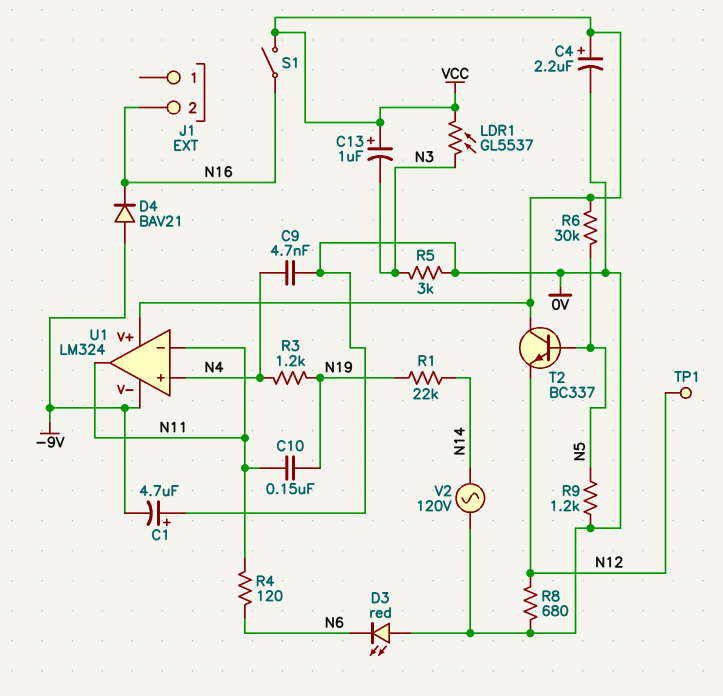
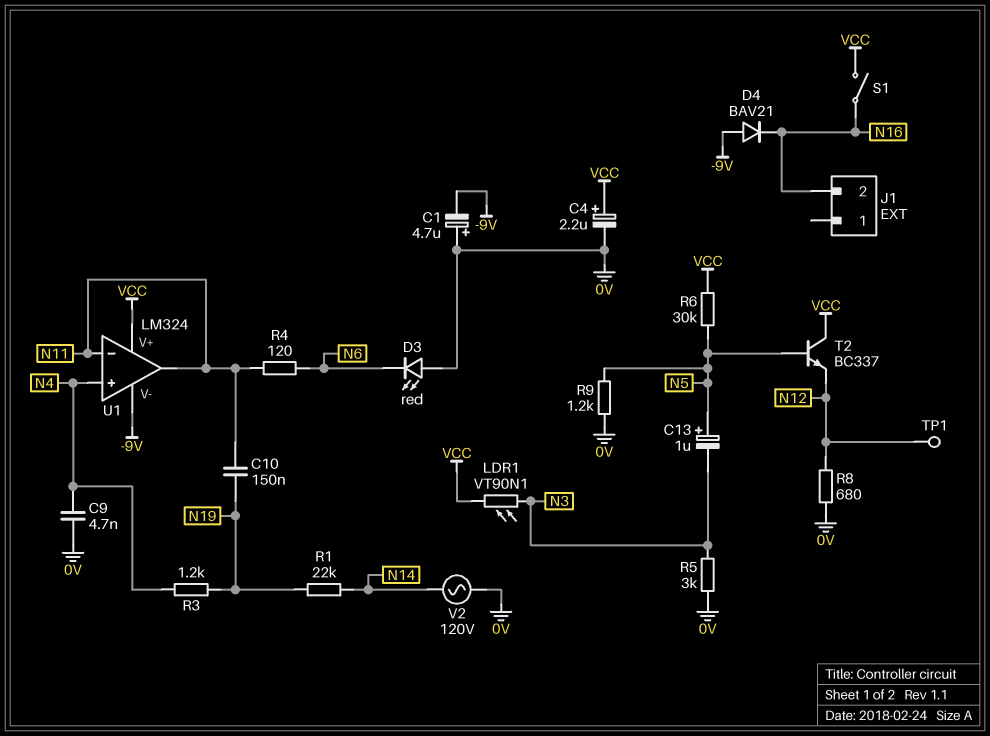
C13: 1uF (plus VCC, minus N3) -> 1uF (plus N5, minus N3)
LDR1: GL5537 (N3, VCC) -> VT90N1 (N3, VCC)

